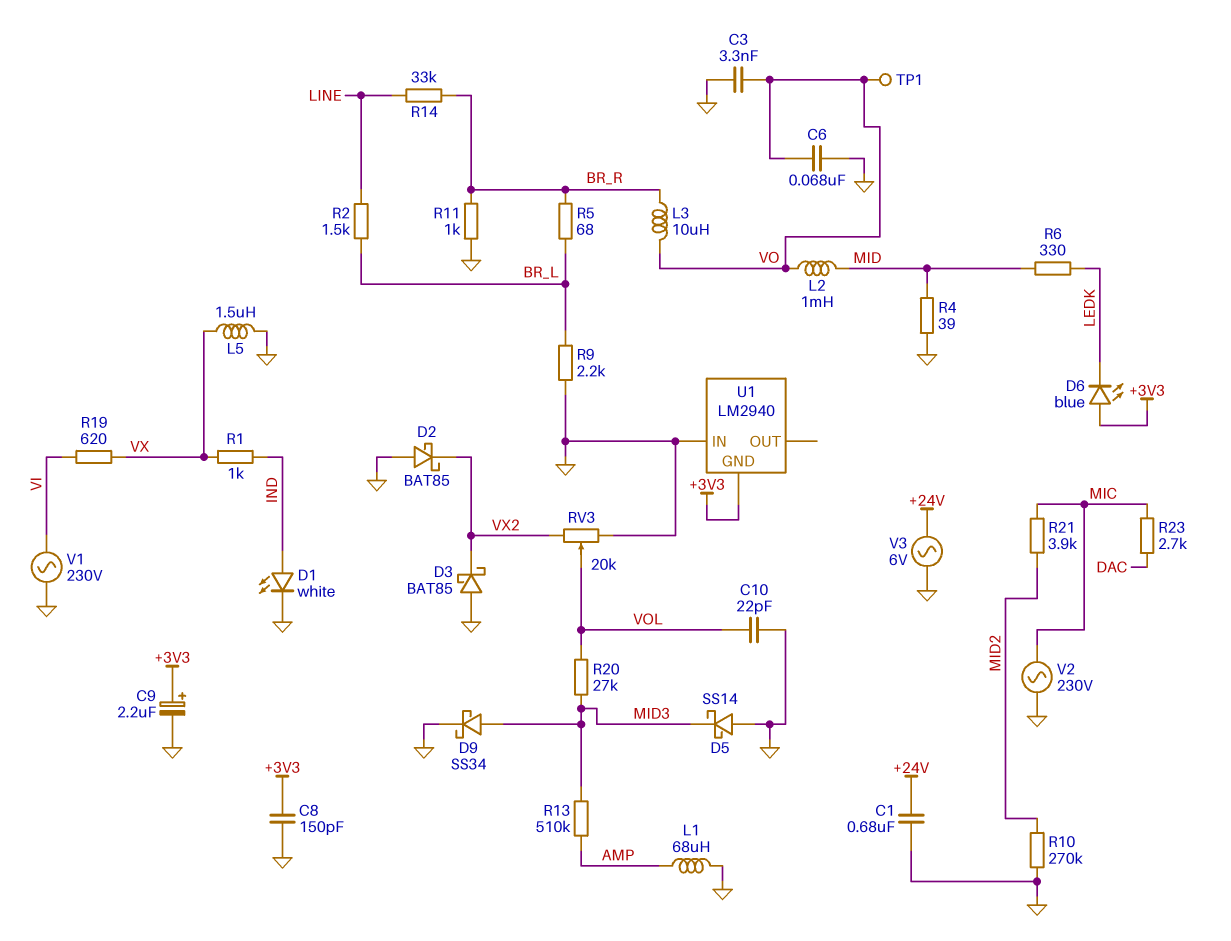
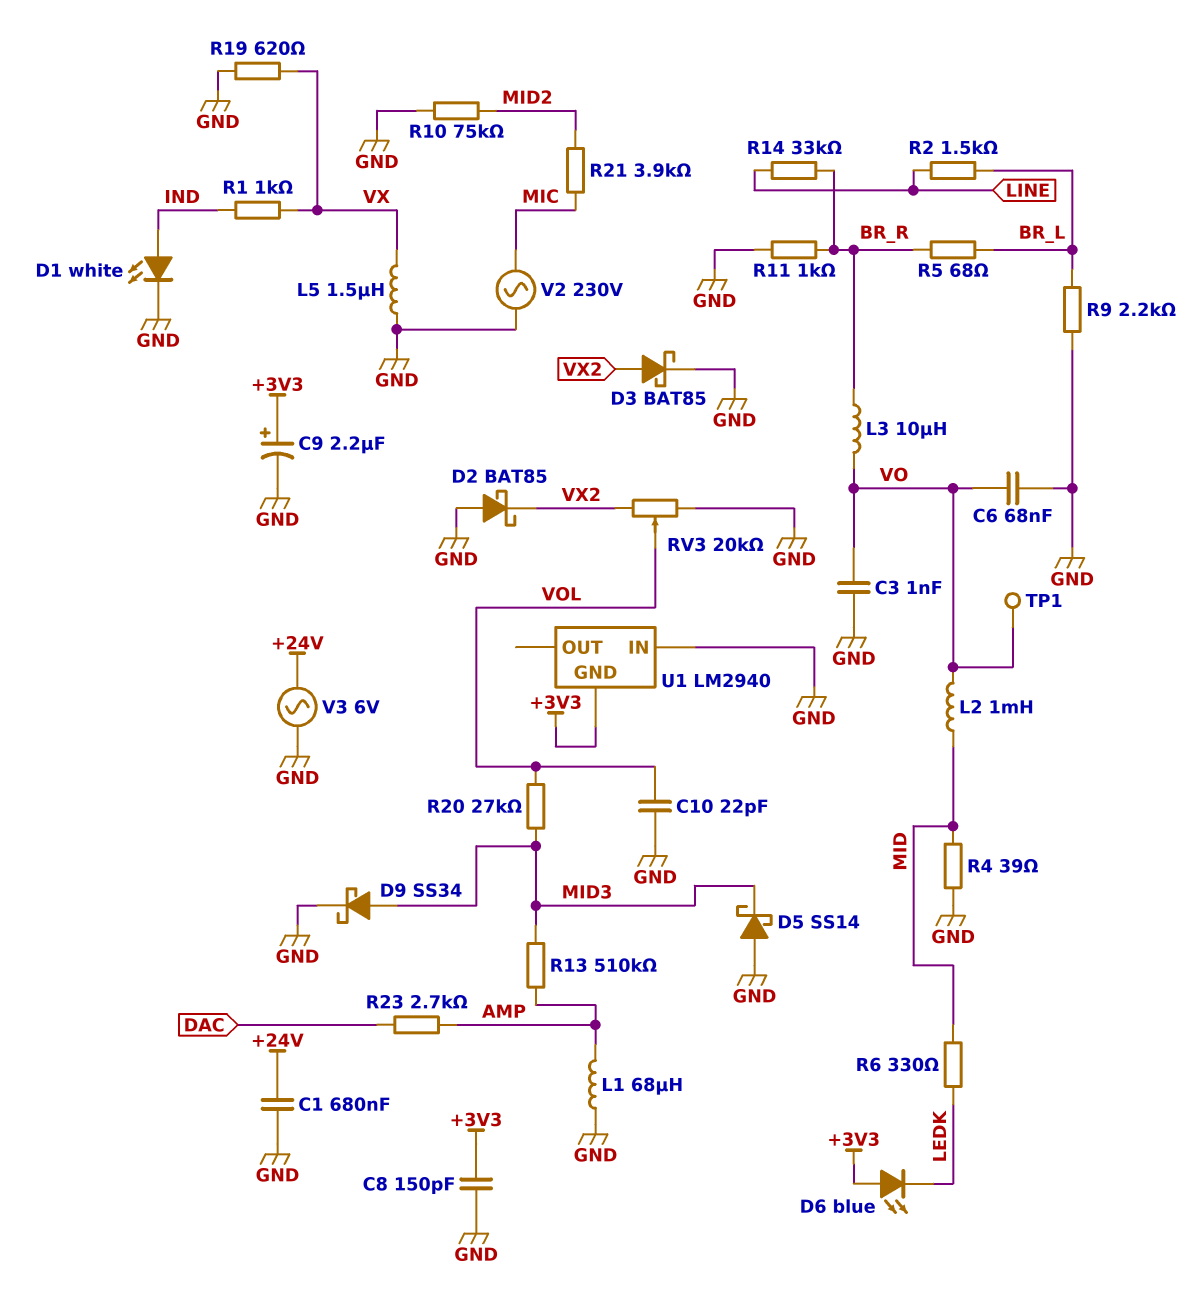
C3: 3.3nF (GND, VO) -> 1nF (GND, VO)
D3: schottky BAT85 (A GND, K VX2) -> schottky BAT85 (A VX2, K GND)
R10: 270k (GND, MID2) -> 75k (GND, MID2)
R19: 620 (VI, VX) -> 620 (GND, VX)
R23: 2.7k (DAC, MIC) -> 2.7k (AMP, DAC)
V1: AC 230V (GND, VI) -> none

